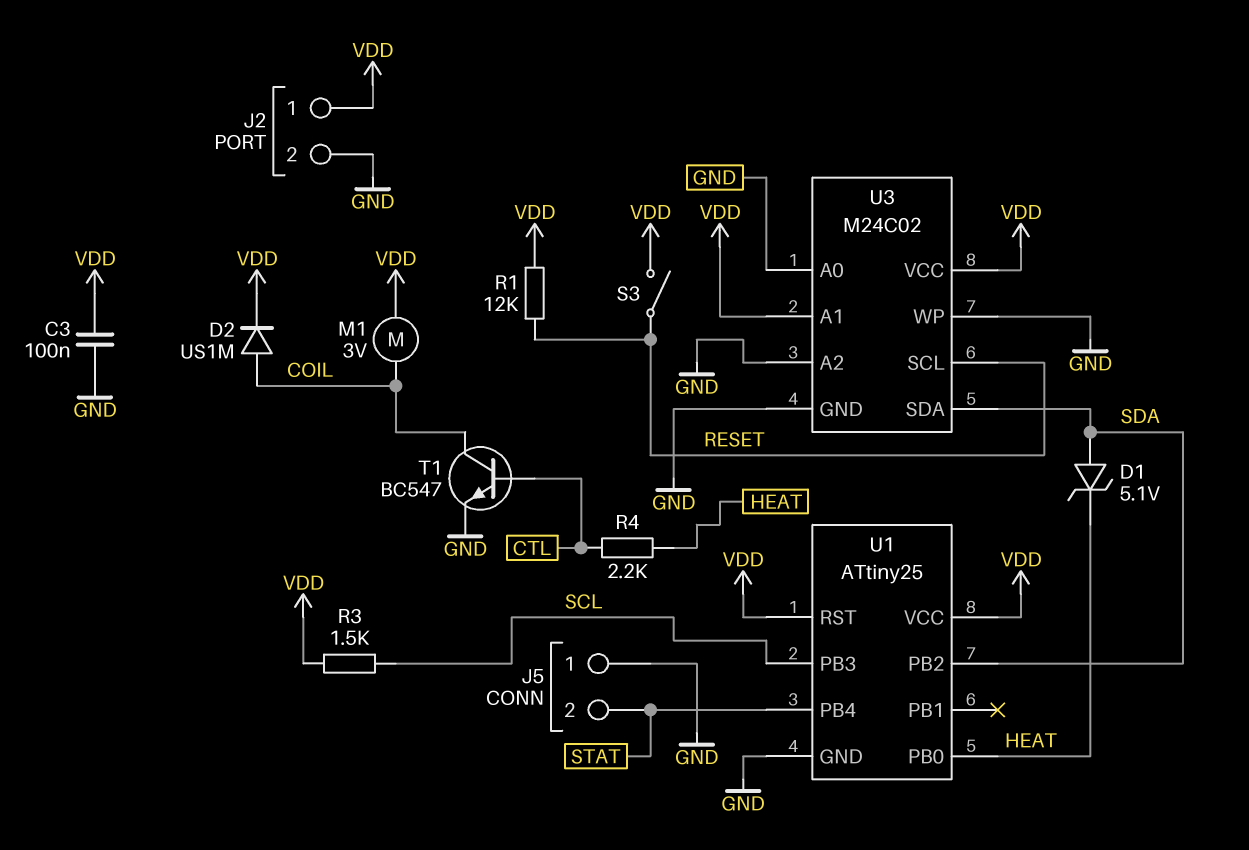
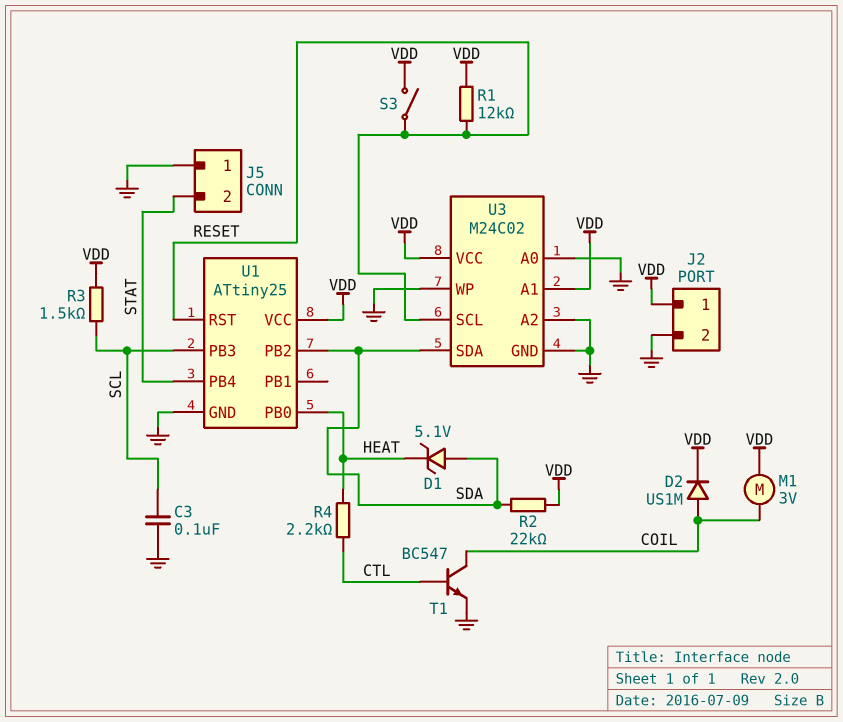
C3: 100nF (GND, VDD) -> 100nF (GND, SCL)
R2: none -> 22k (SDA, VDD)
U1 pin RST: VDD -> RESET

